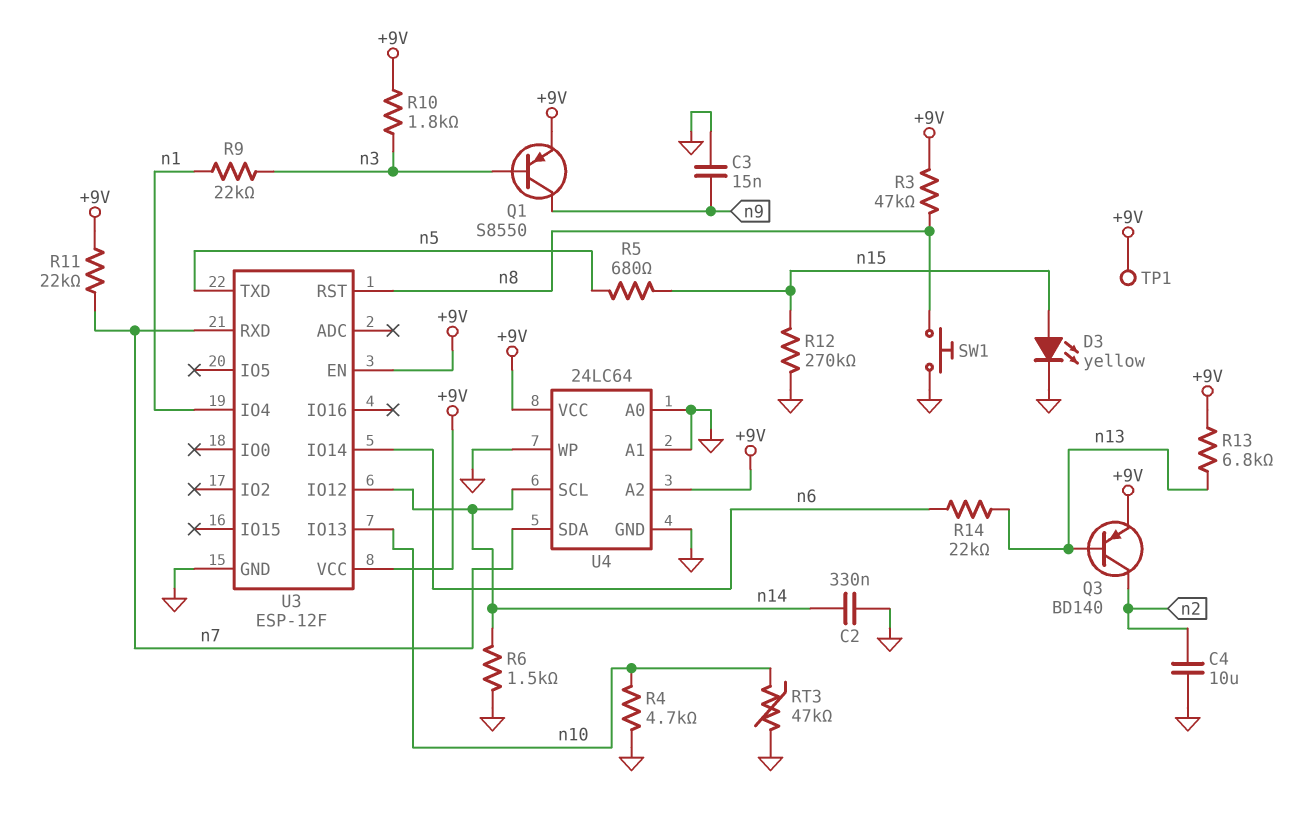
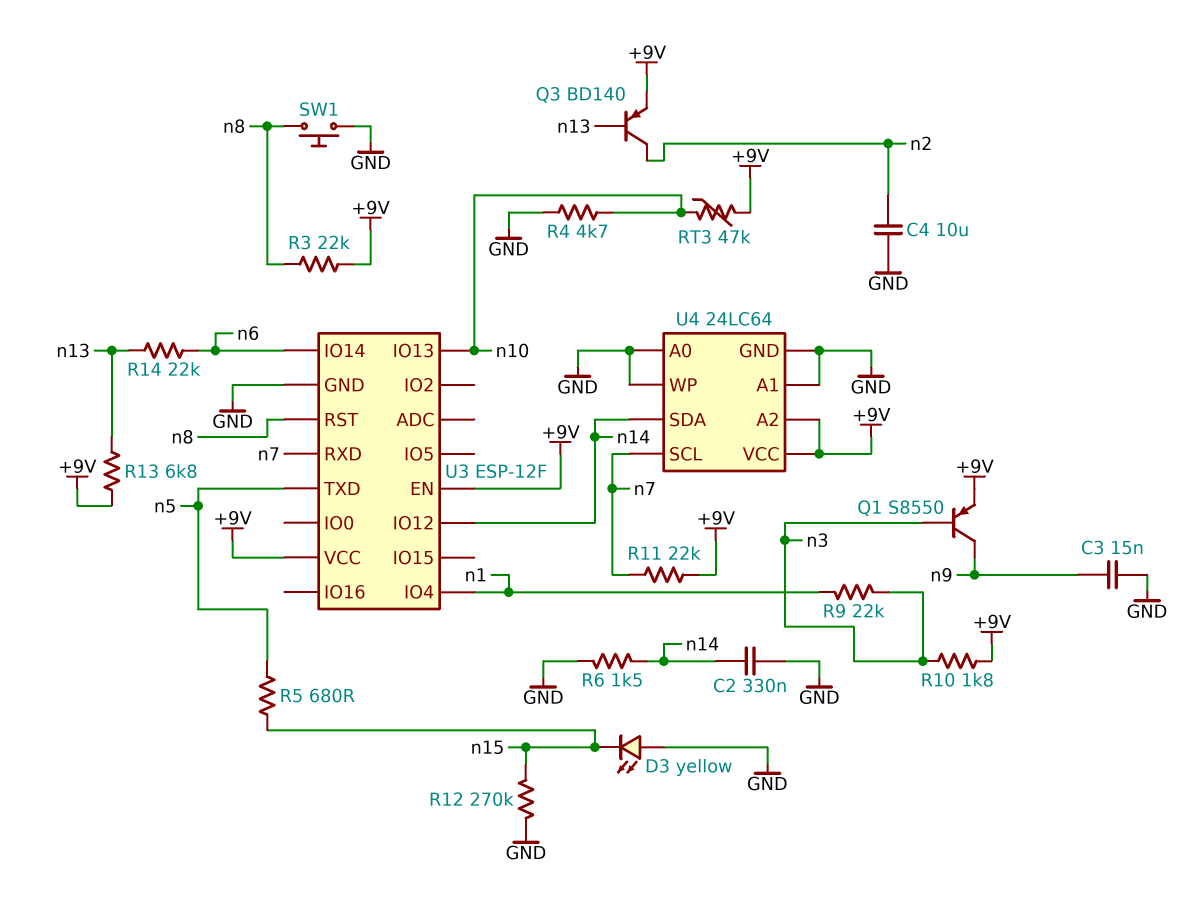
D3: LED yellow (A n15, K GND) -> LED yellow (A GND, K n15)
R3: 47k (+9V, n8) -> 22k (+9V, n8)
RT3: 47k (GND, n10) -> 47k (+9V, n10)
TP1: test point (+9V) -> none
U4 pin SCL: n14 -> n7
U4 pin SDA: n7 -> n14

